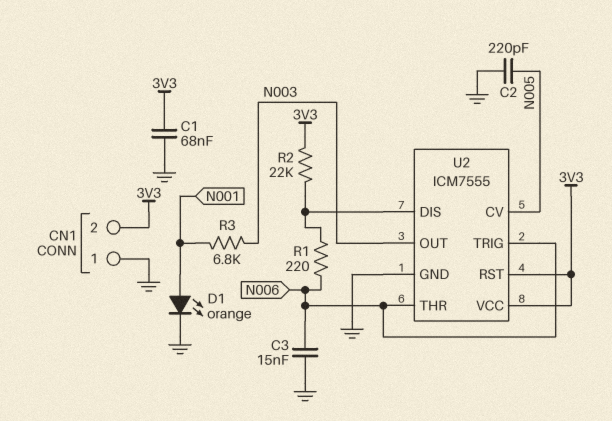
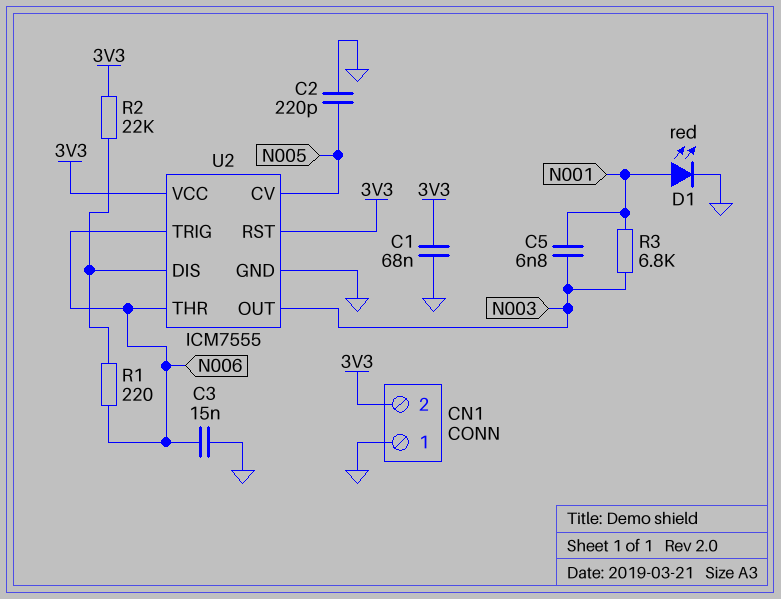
C5: none -> 6.8nF (N001, N003)
D1: LED orange (A N001, K GND) -> LED red (A N001, K GND)

